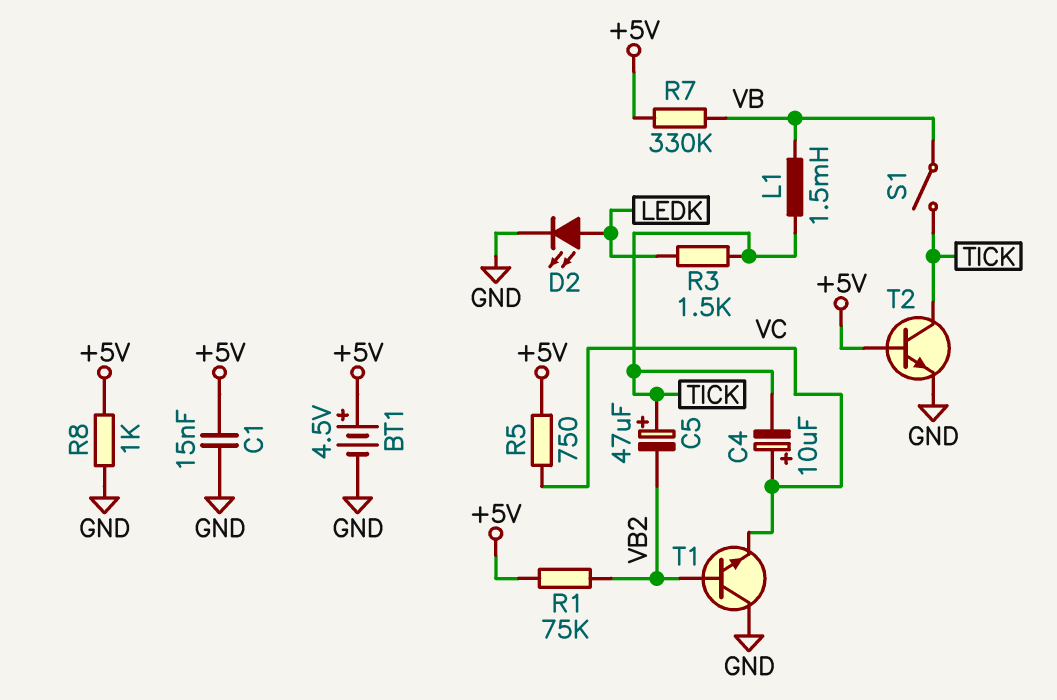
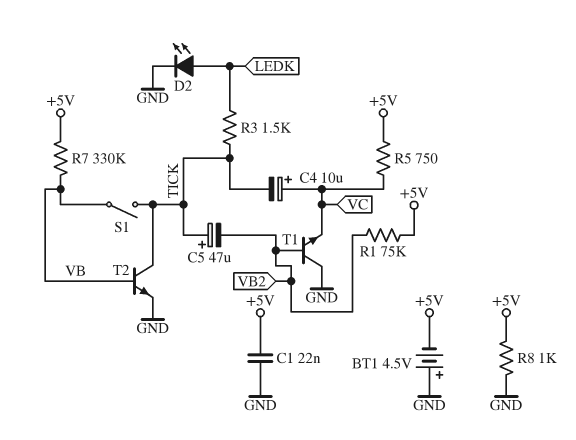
BT1: 4.5V (plus +5V, minus GND) -> 4.5V (plus GND, minus +5V)
C1: 15nF (+5V, GND) -> 22nF (+5V, GND)
L1: 1.5mH (TICK, VB) -> none
T2: NPN (B +5V, C TICK, E GND) -> NPN (B VB, C TICK, E GND)

